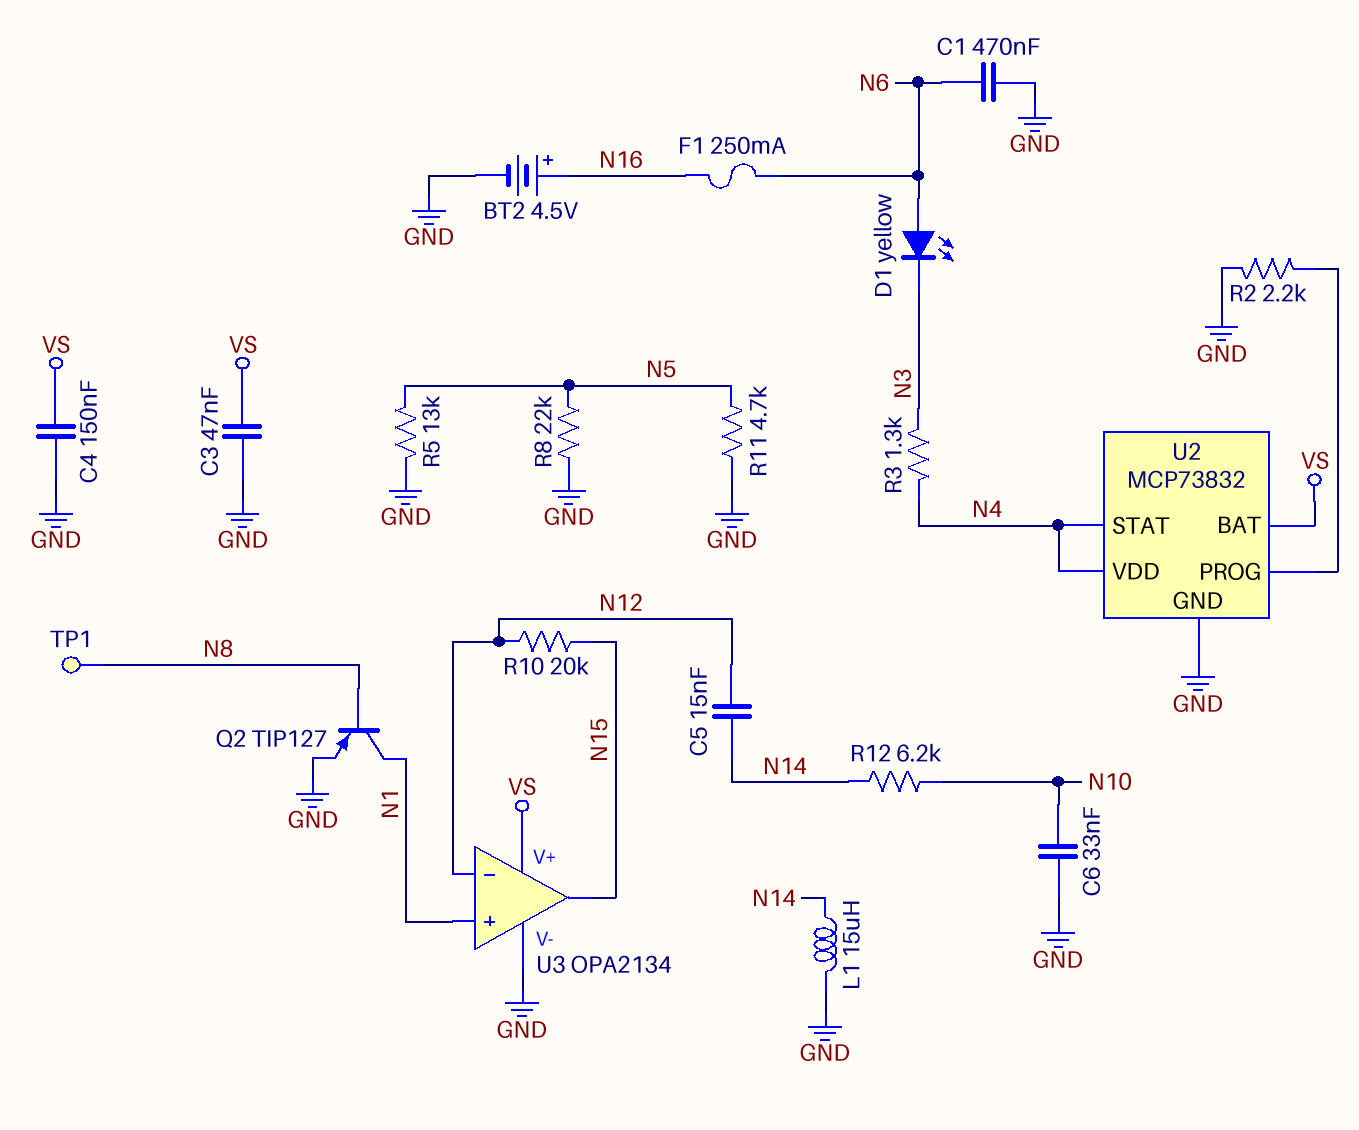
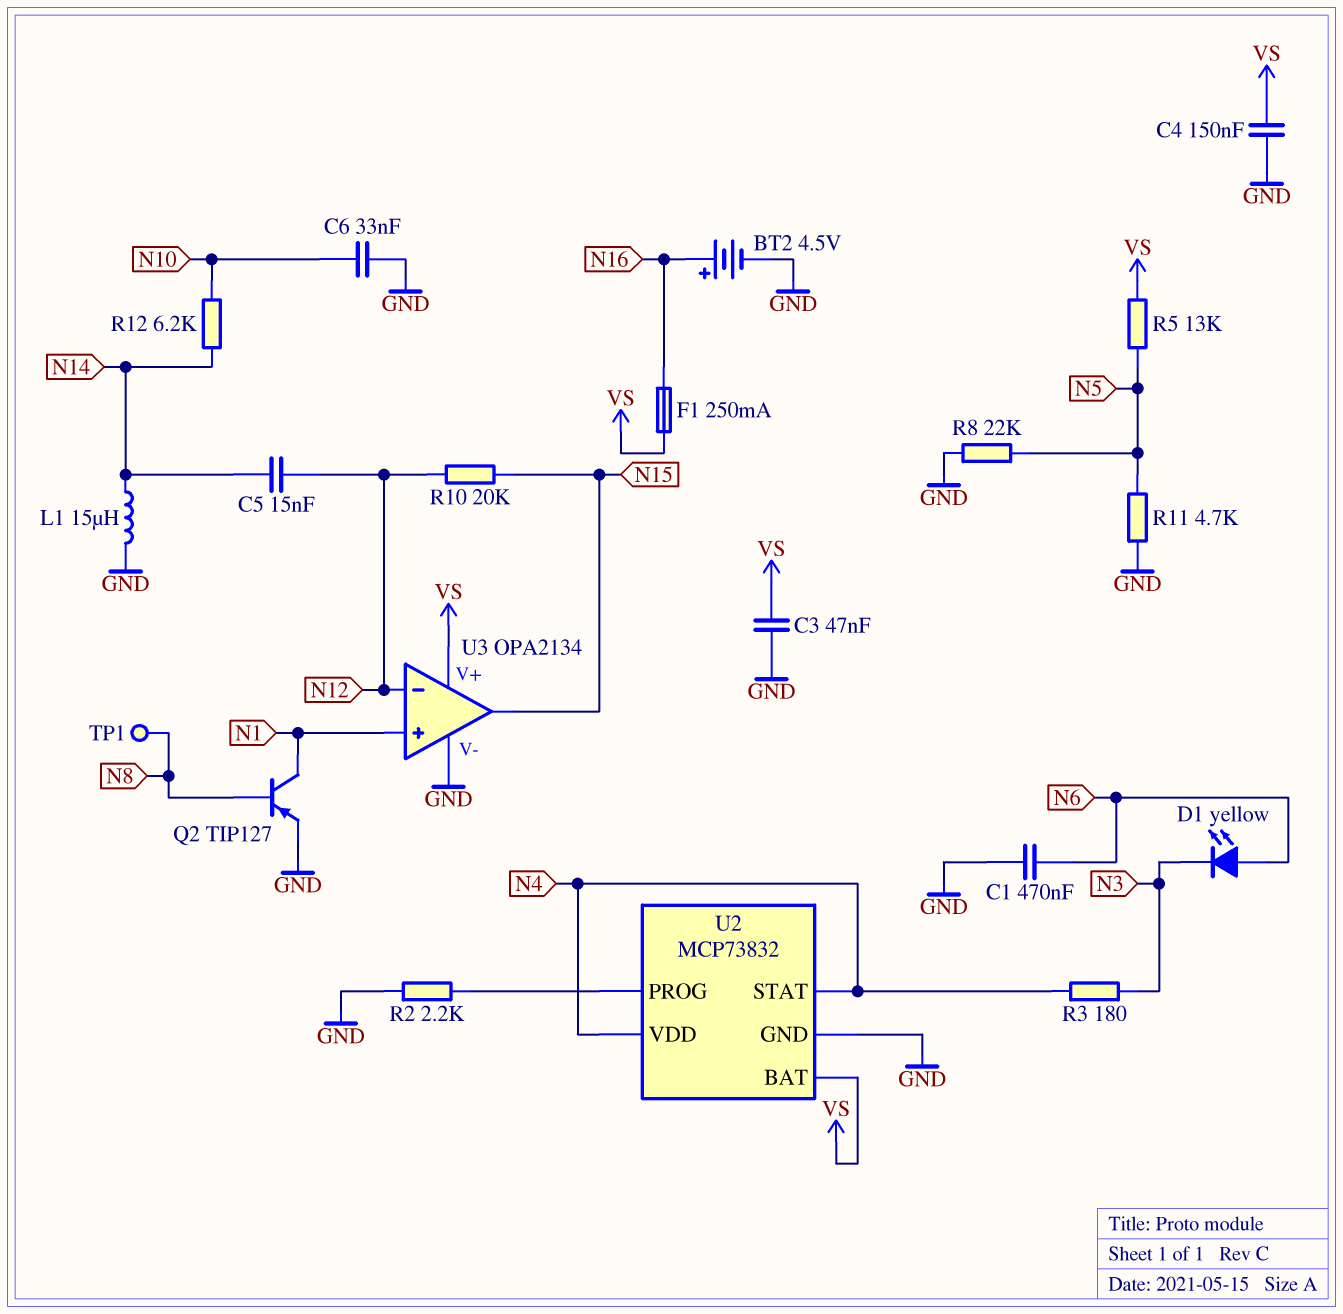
F1: 250mA (N6, N16) -> 250mA (N16, VS)
R3: 1.3k (N3, N4) -> 180 (N3, N4)
R5: 13k (GND, N5) -> 13k (N5, VS)

